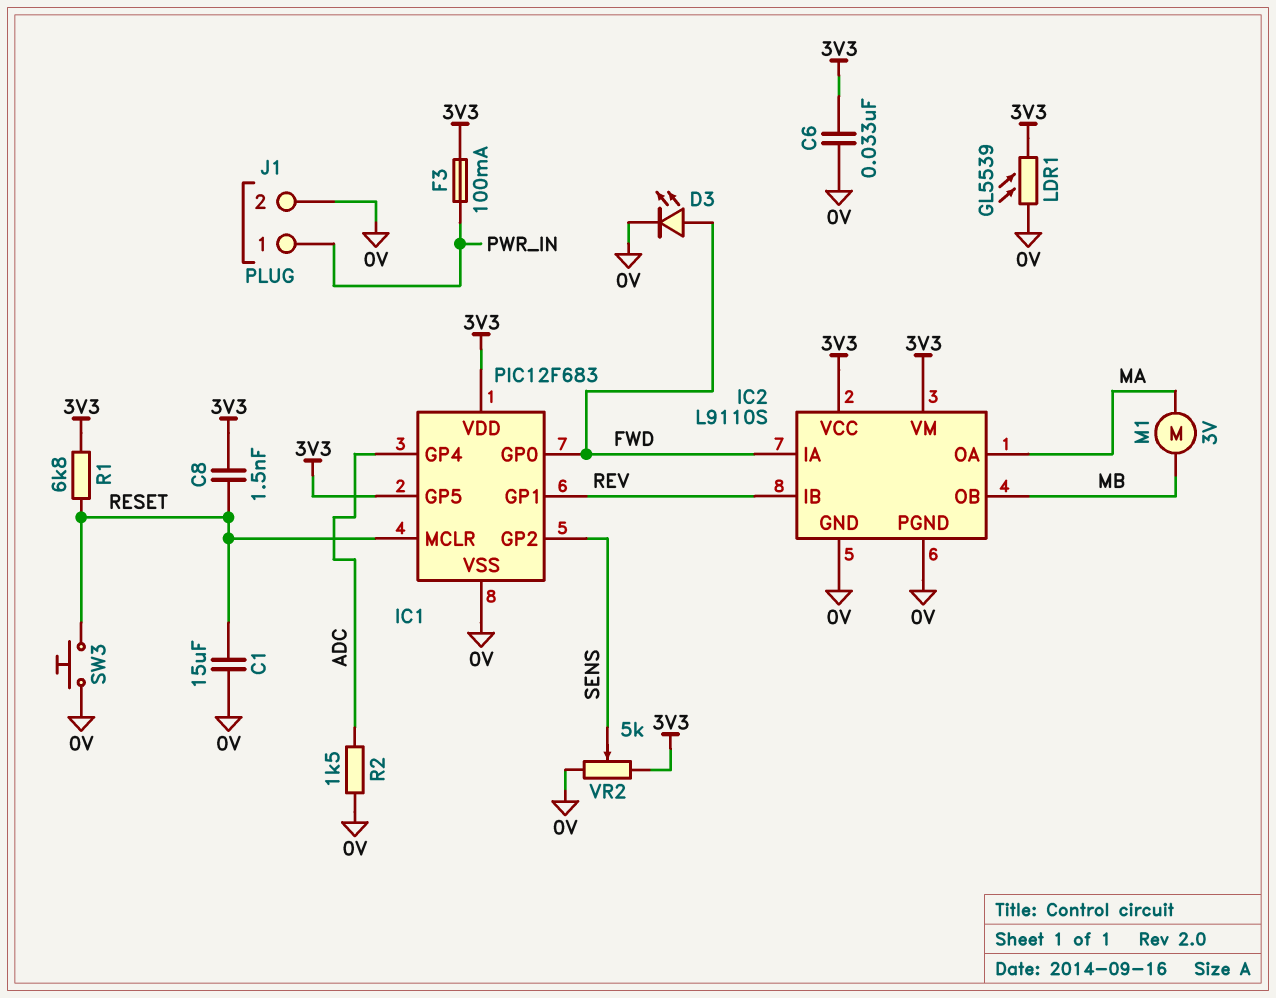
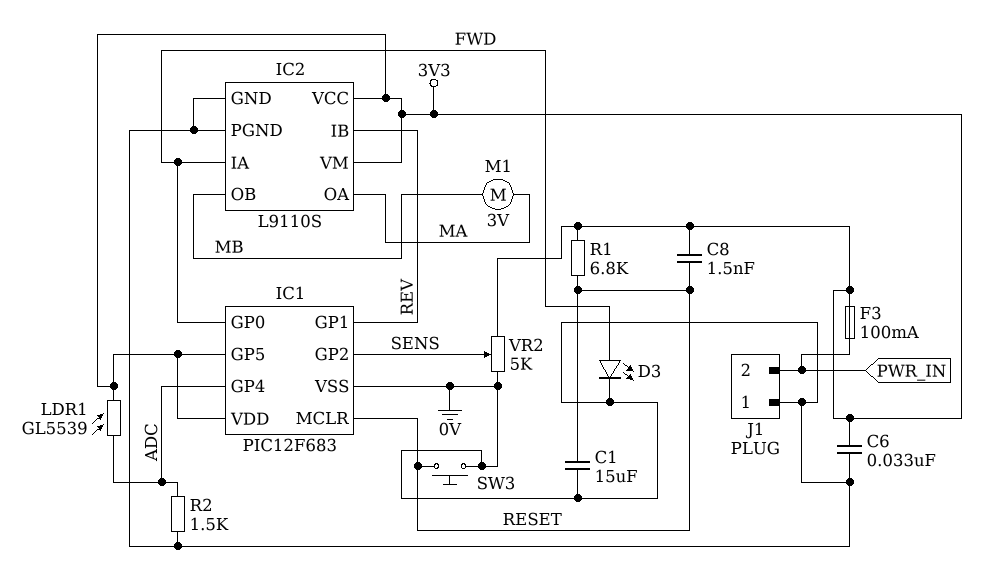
J1 pin 1: PWR_IN -> 0V
J1 pin 2: 0V -> PWR_IN
LDR1: GL5539 (0V, 3V3) -> GL5539 (3V3, ADC)

